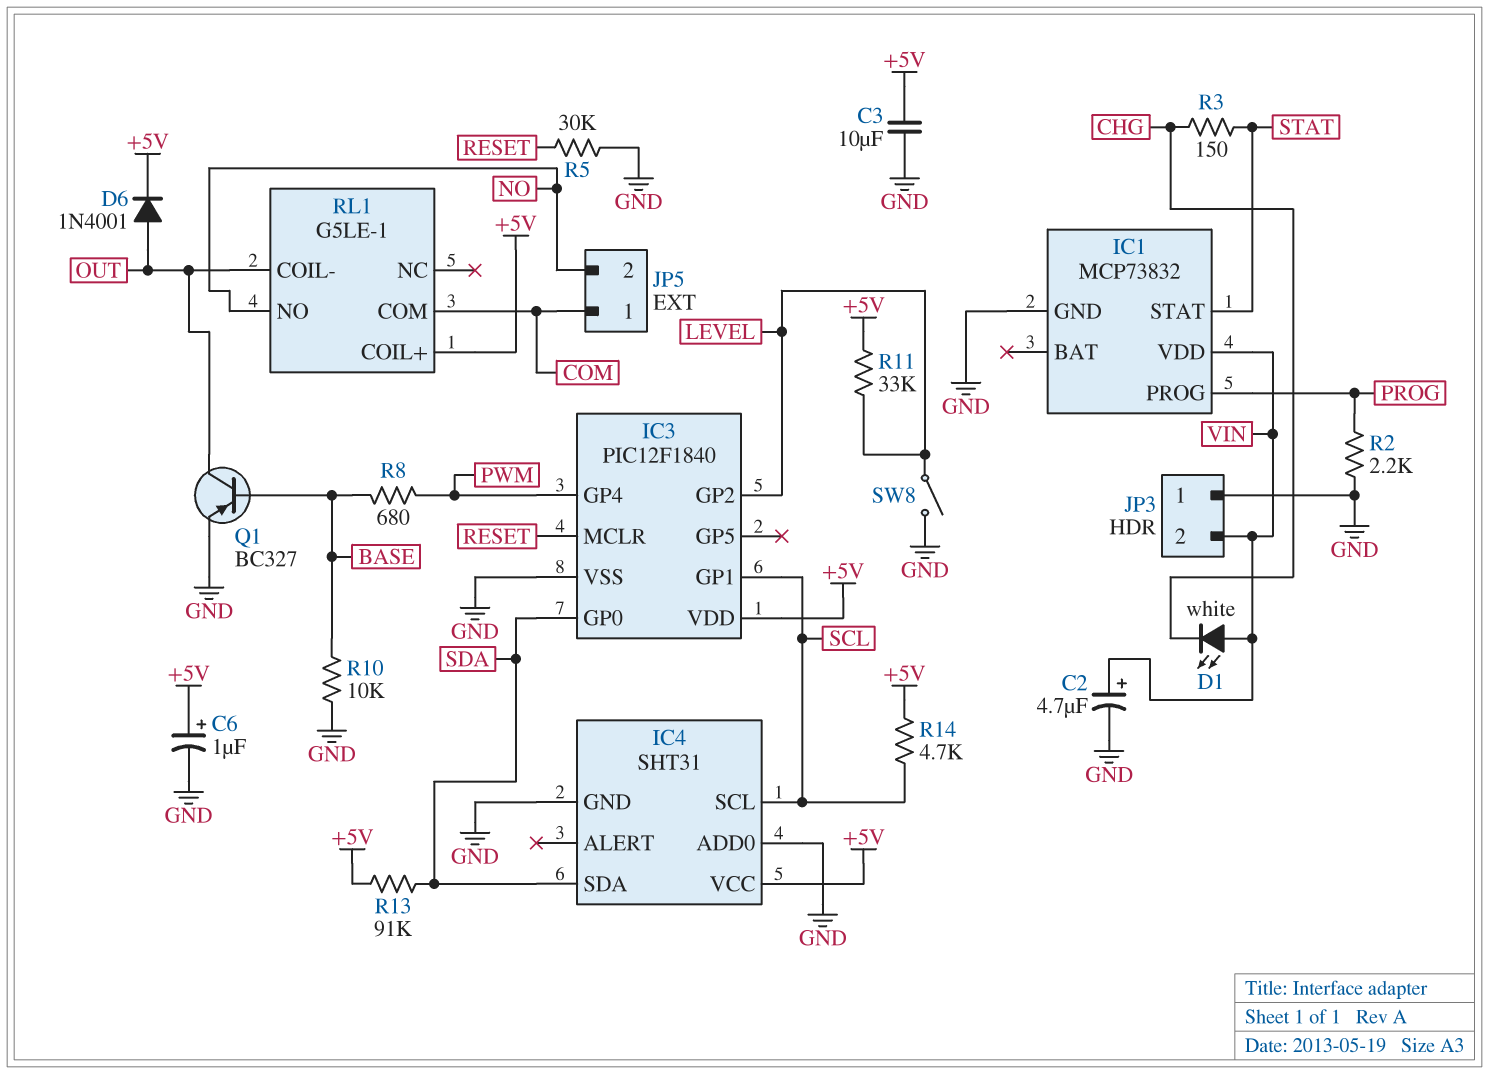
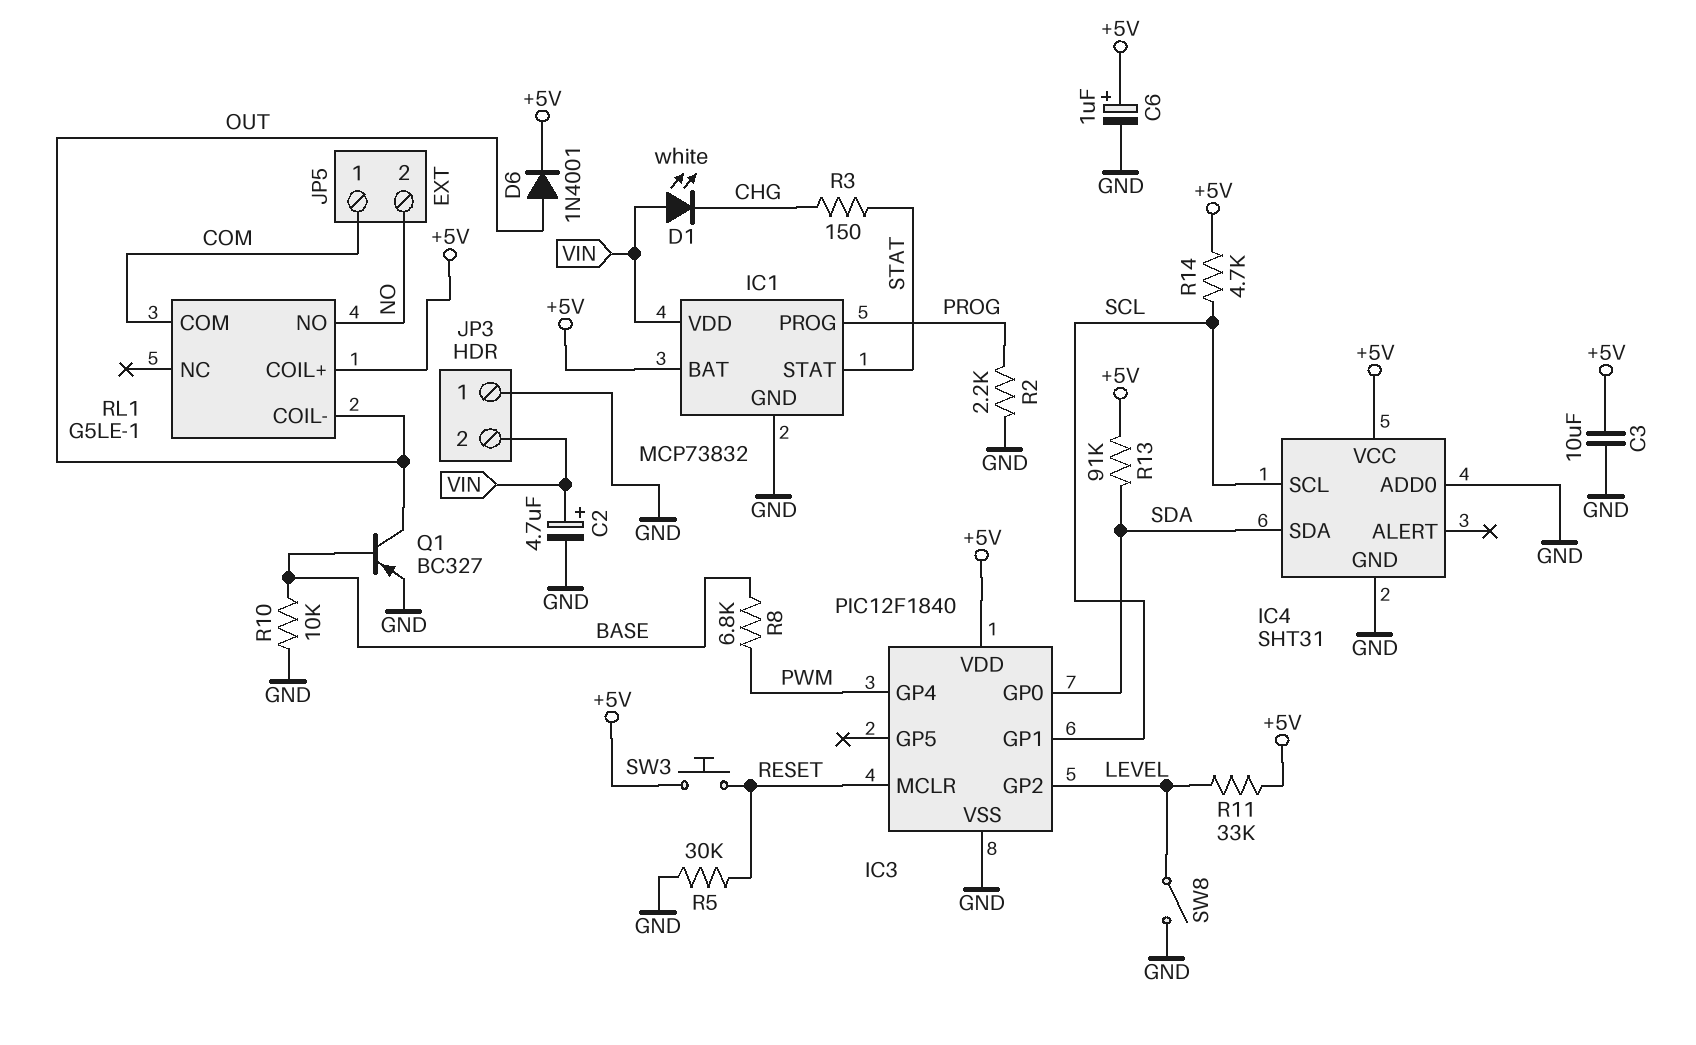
IC1 pin BAT: none -> +5V
R8: 680 (BASE, PWM) -> 6.8k (BASE, PWM)
SW3: none -> button (+5V, RESET)

